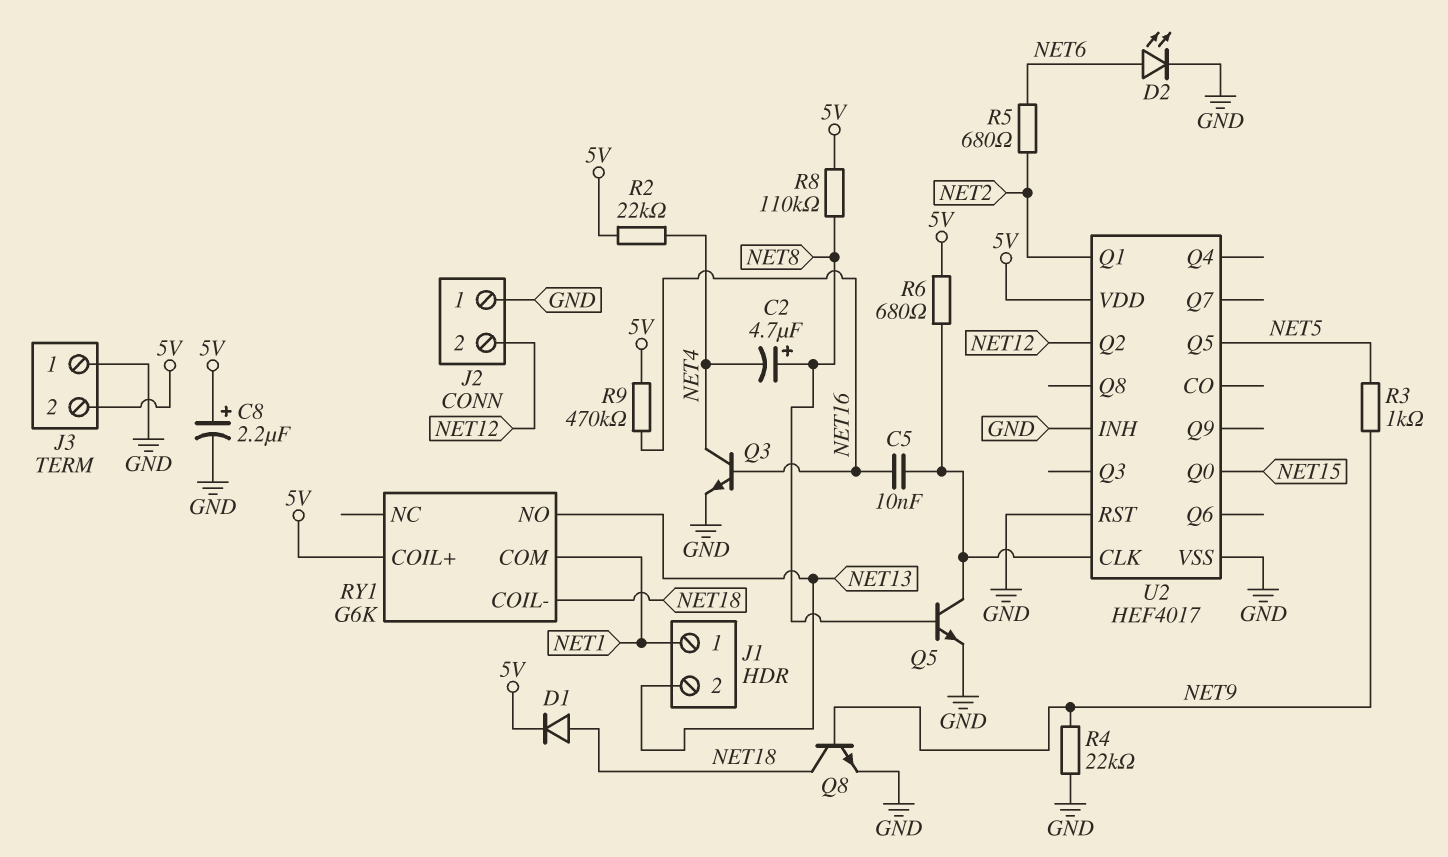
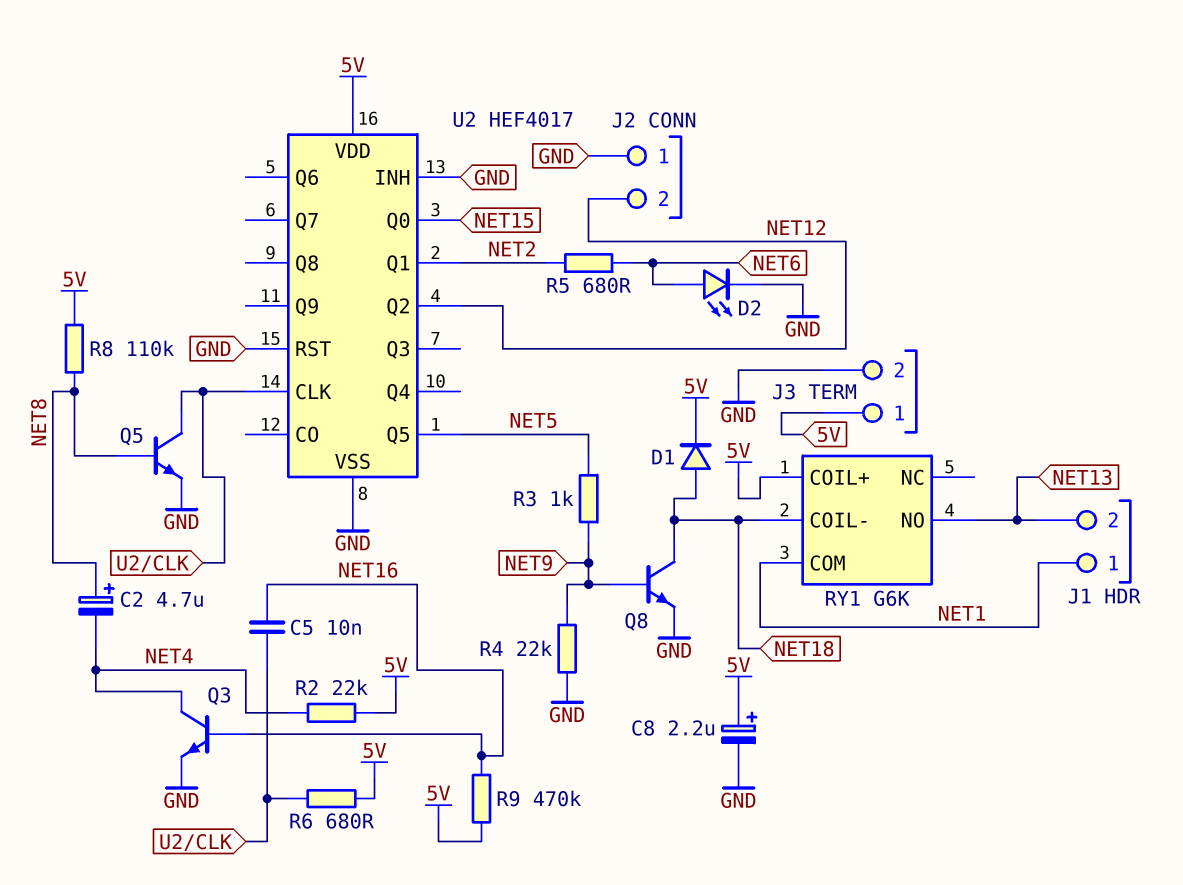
J3 pin 1: GND -> 5V
J3 pin 2: 5V -> GND

